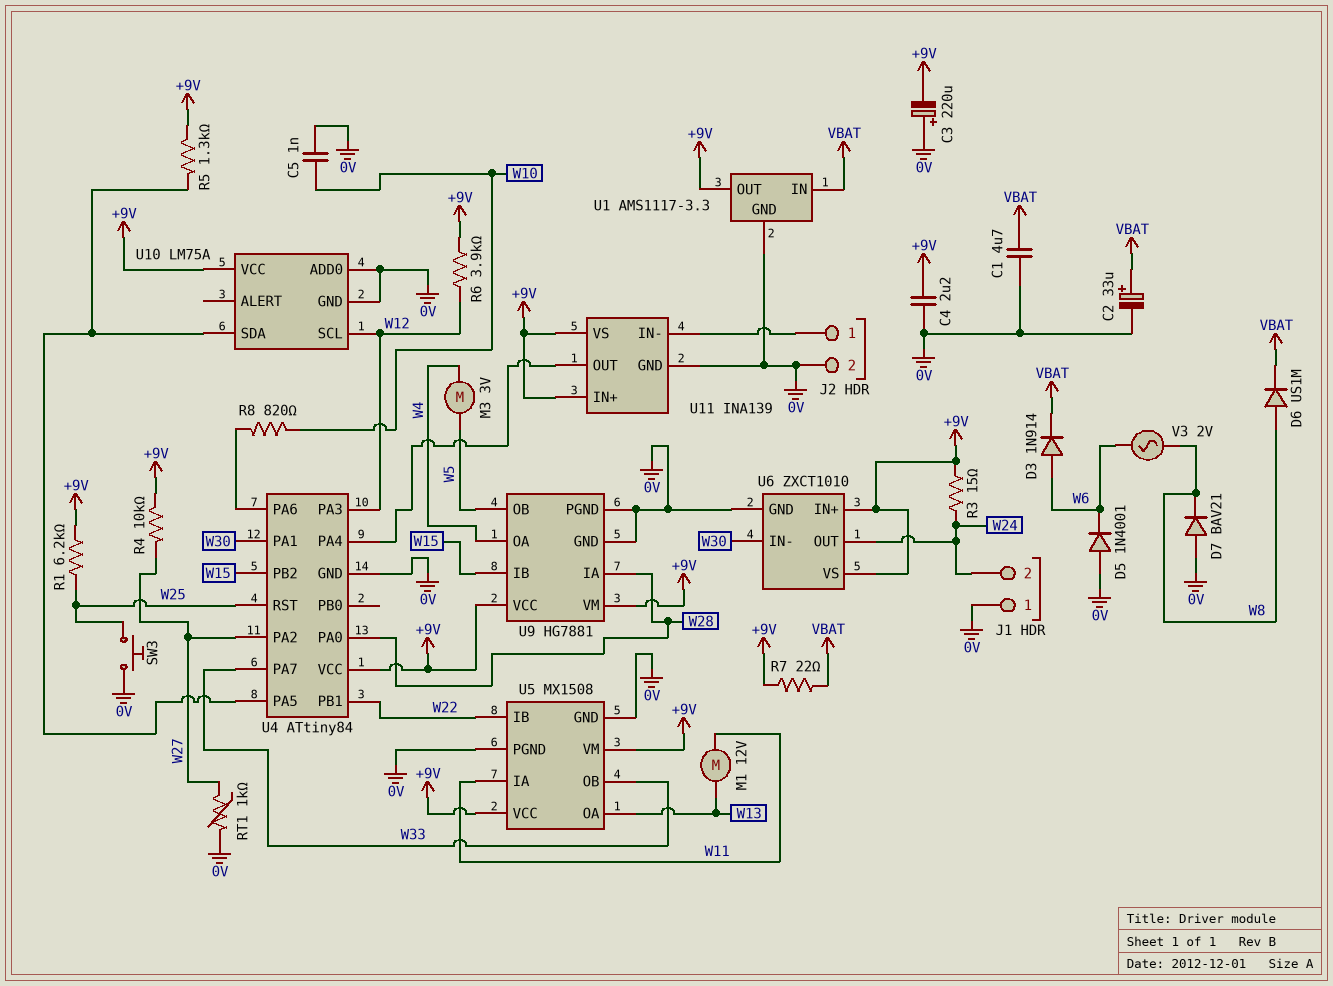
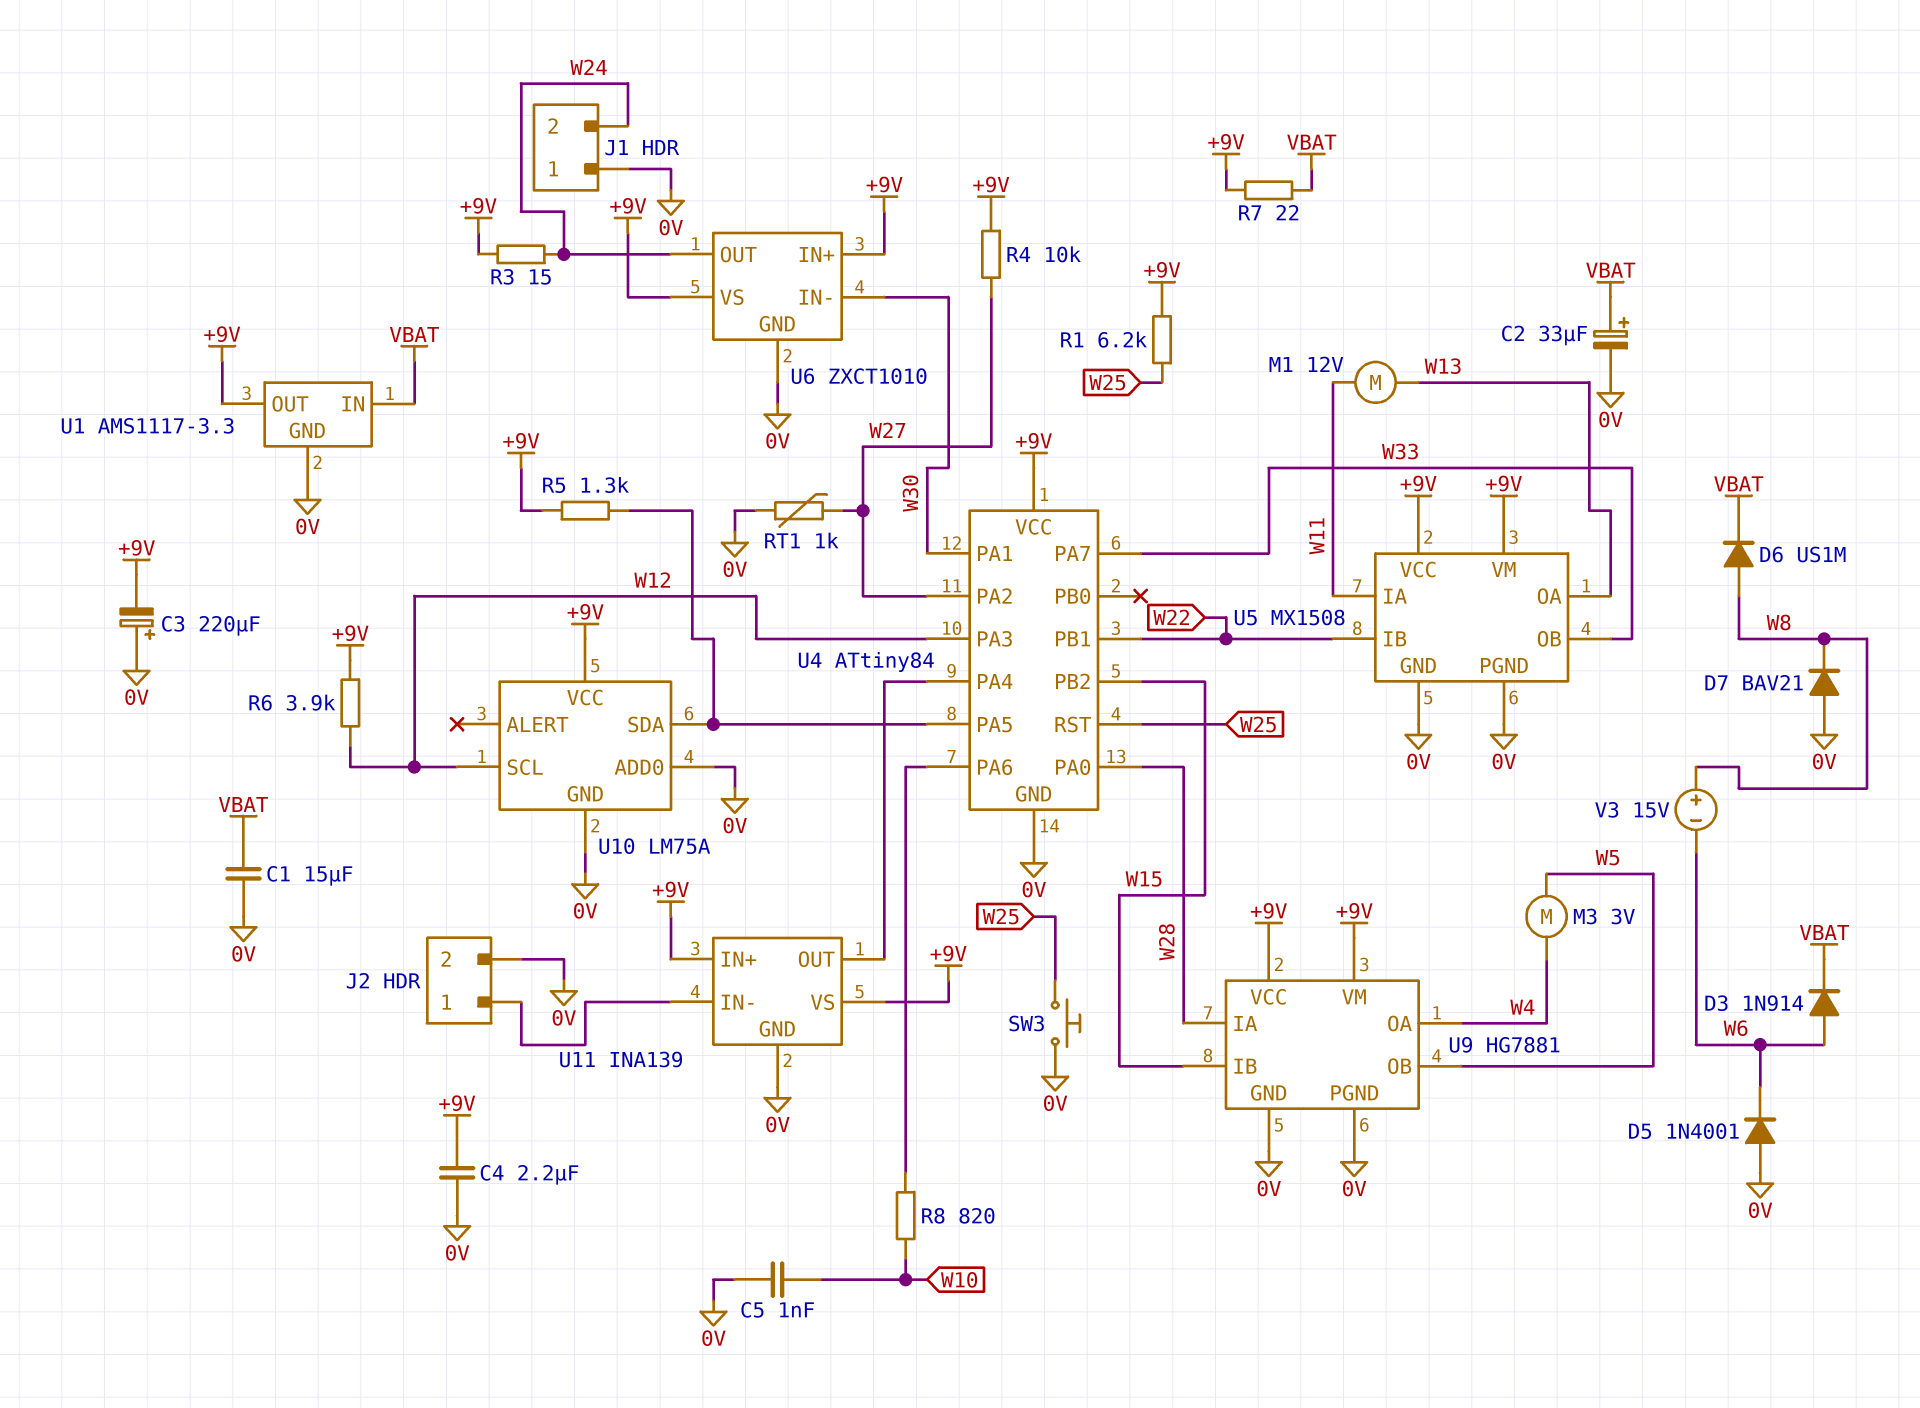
C1: 4.7uF (0V, VBAT) -> 15uF (0V, VBAT)
V3: AC 2V (W6, W8) -> 15V (plus W8, minus W6)

